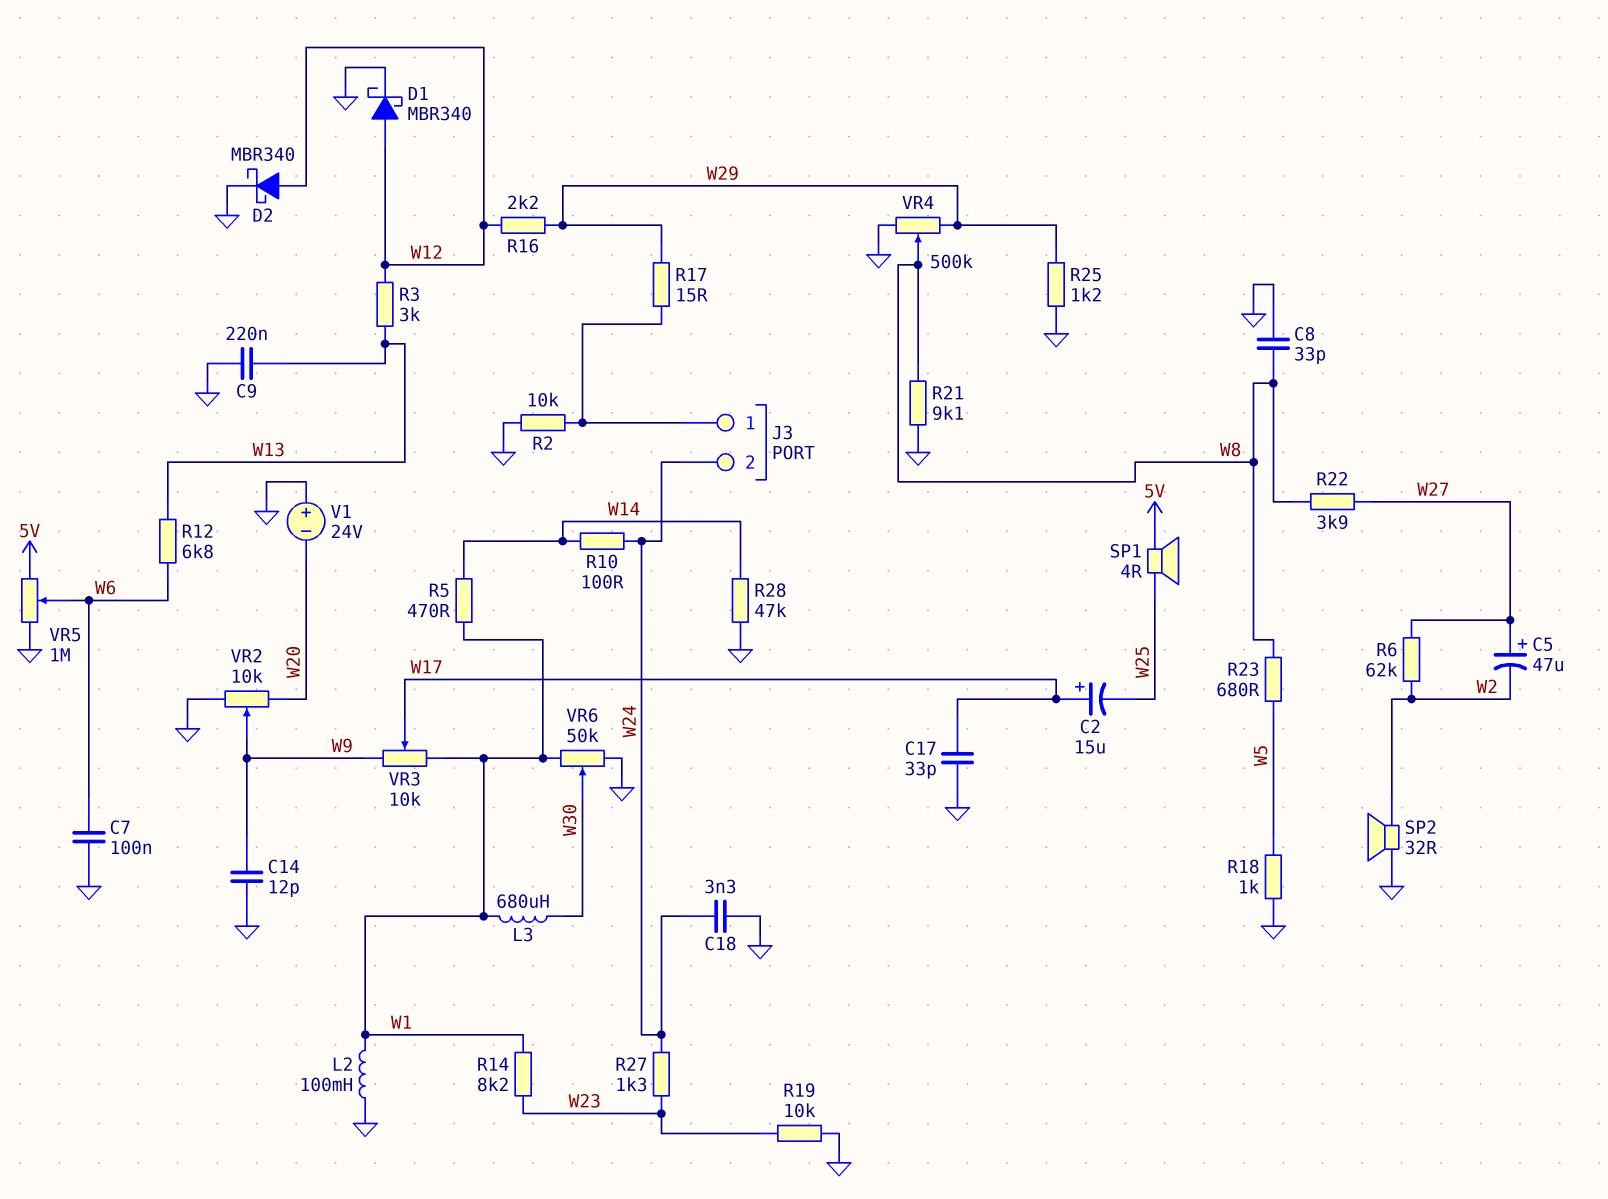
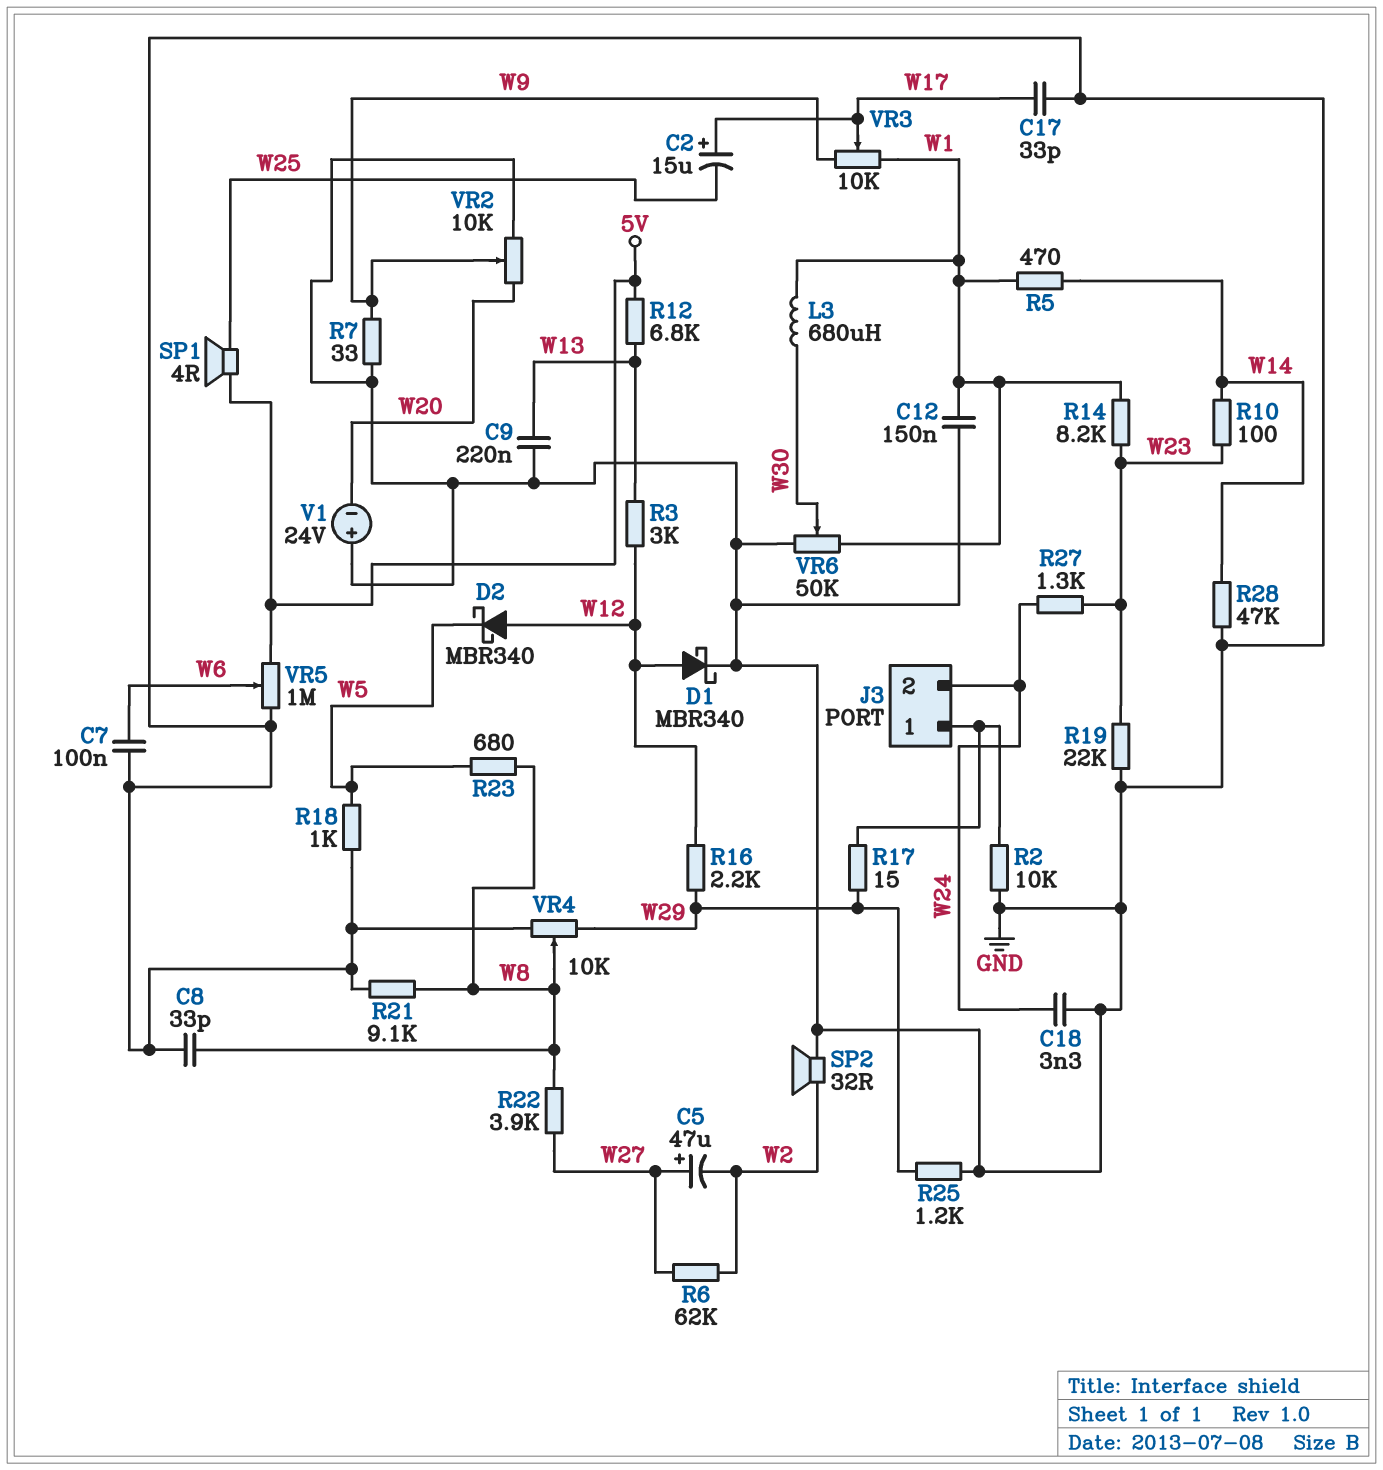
C12: none -> 150nF (GND, W1)
C14: 12pF (GND, W9) -> none
D2: schottky MBR340 (A W12, K GND) -> schottky MBR340 (A W12, K W5)
L2: 100mH (GND, W1) -> none
R7: none -> 33 (GND, W9)
R10: 100 (W14, W24) -> 100 (W14, W23)
R12: 6.8k (W6, W13) -> 6.8k (5V, W13)
R19: 10k (GND, W23) -> 22k (GND, W23)
VR4: 500k (GND, W29, wiper W8) -> 10k (GND, W29, wiper W8)

